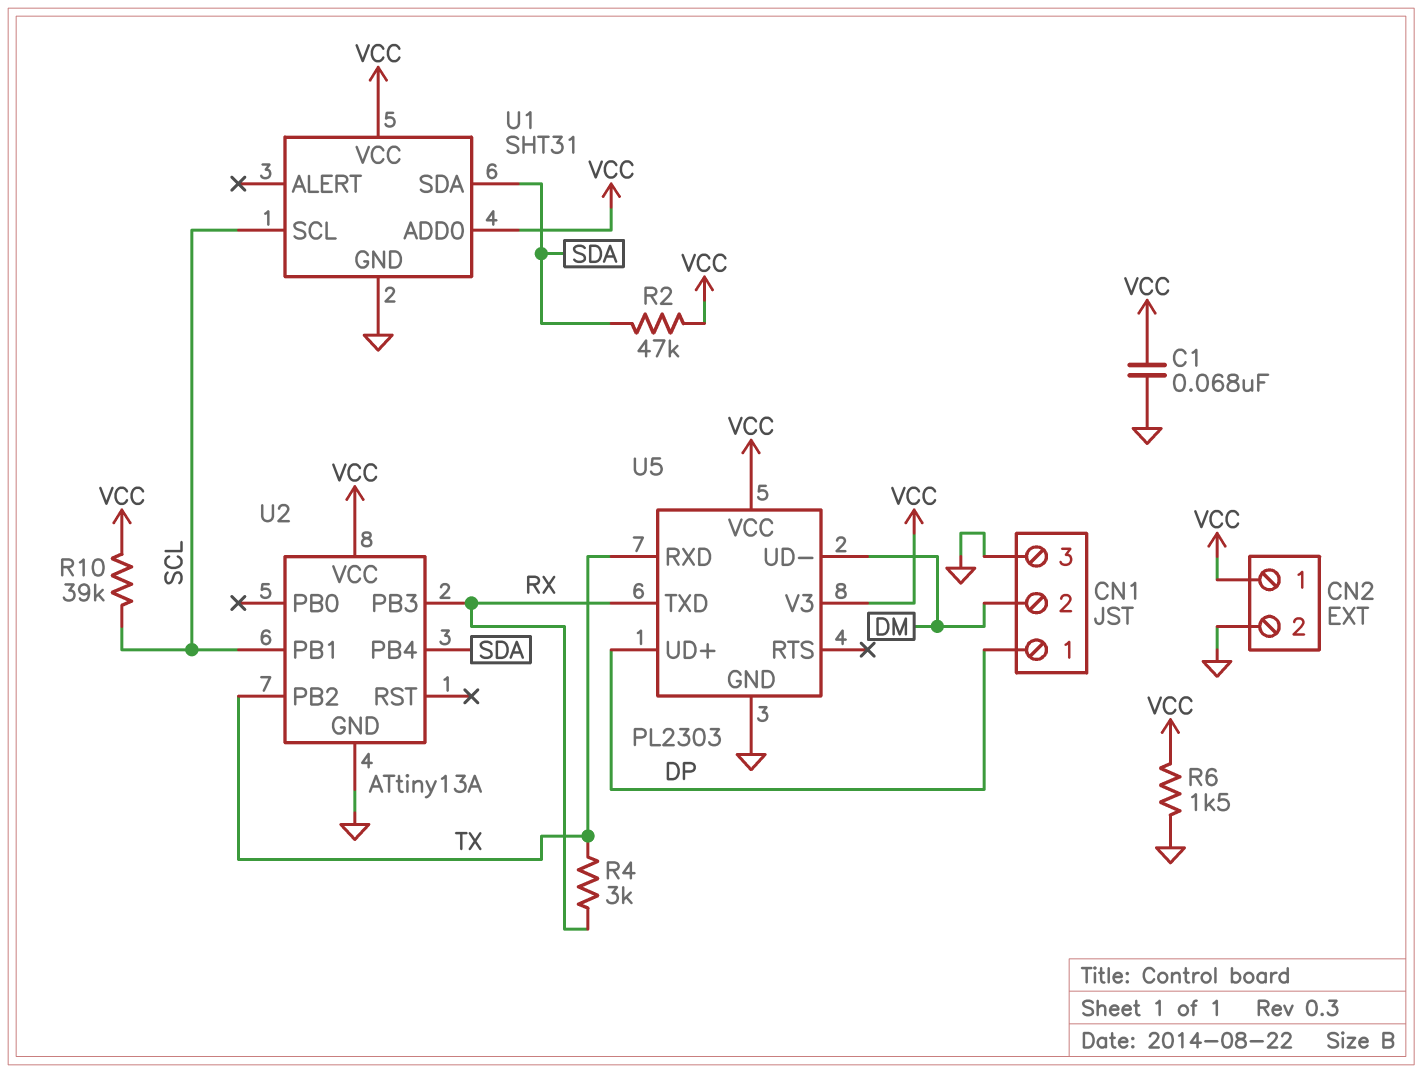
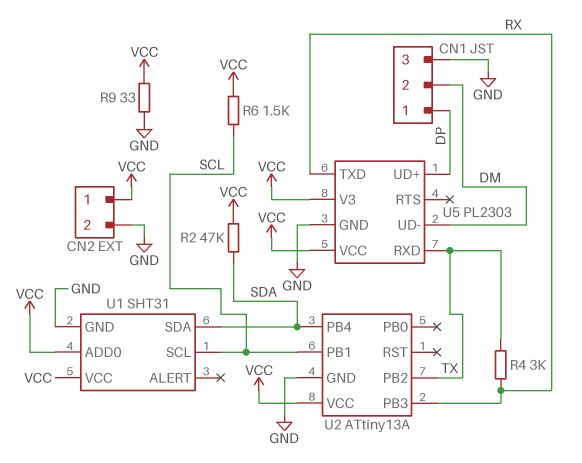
C1: 68nF (GND, VCC) -> none
R6: 1.5k (GND, VCC) -> 1.5k (SCL, VCC)
R9: none -> 33 (GND, VCC)
R10: 39k (SCL, VCC) -> none

